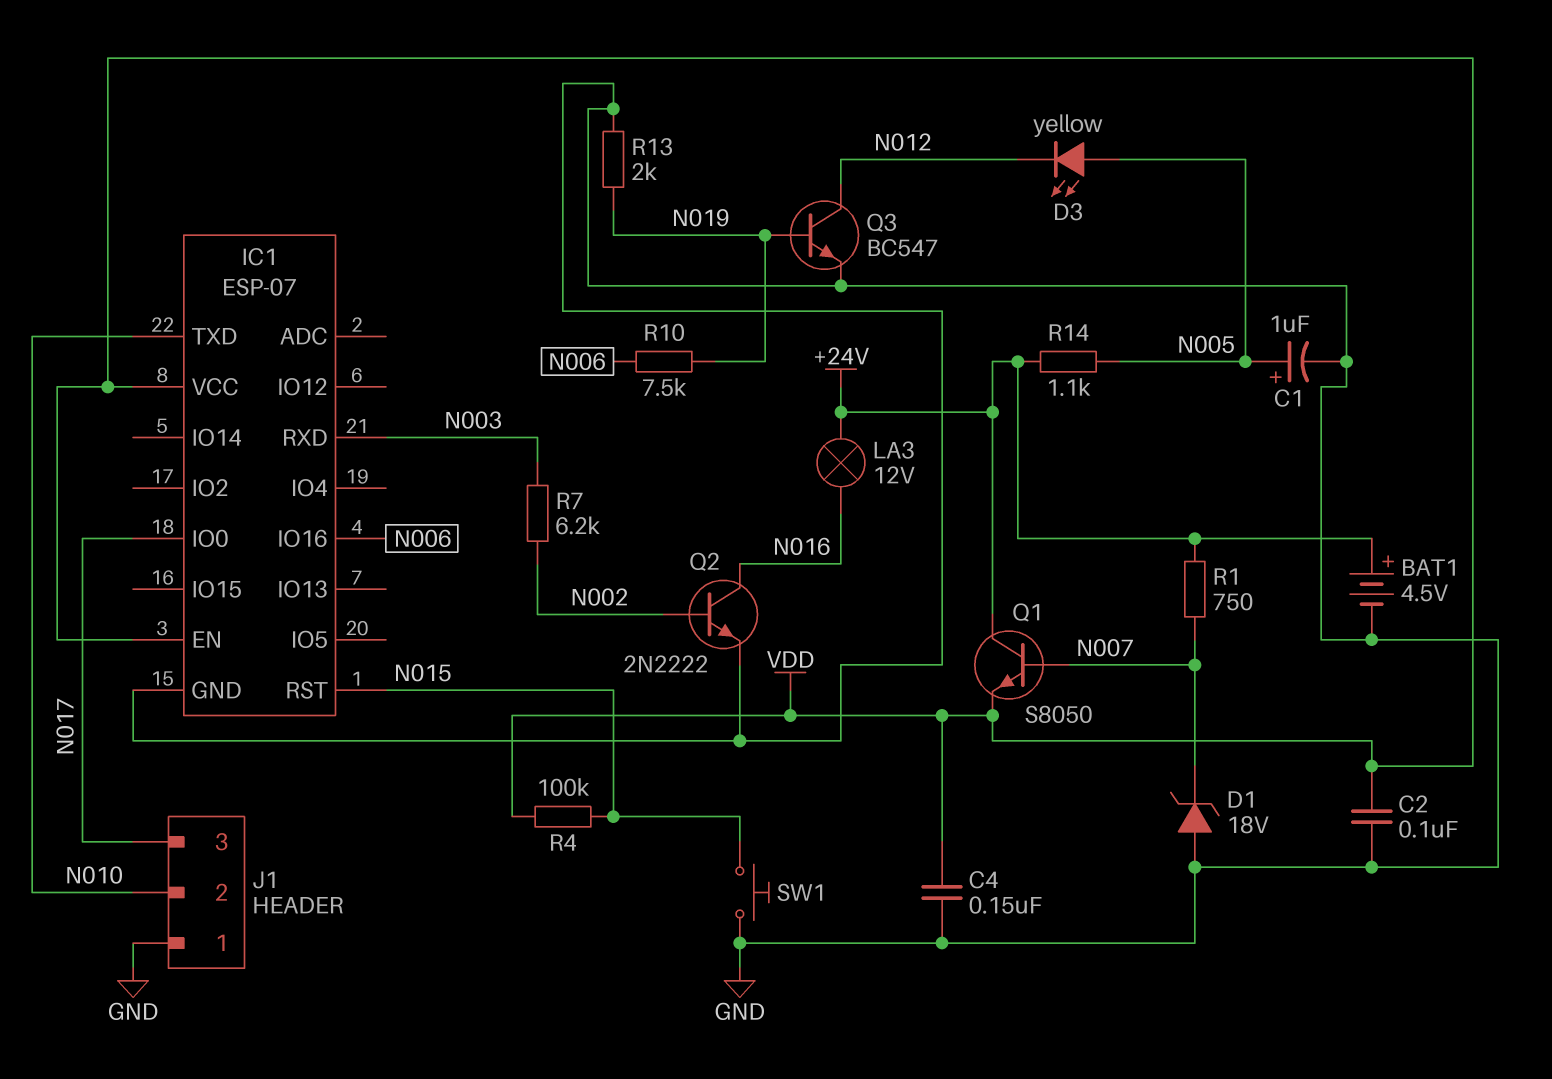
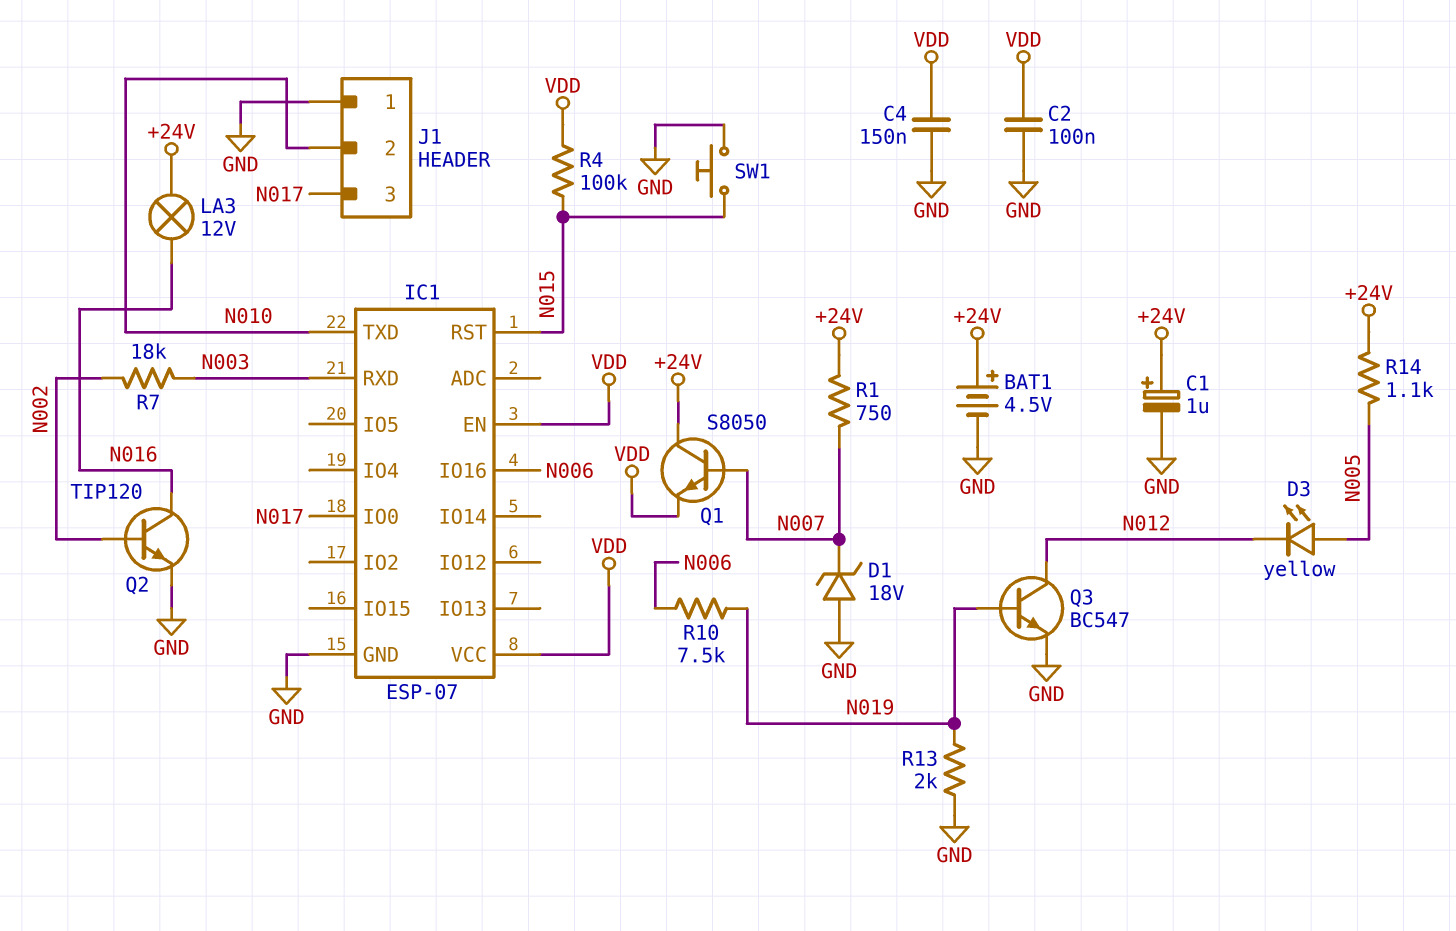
C1: 1uF (plus N005, minus GND) -> 1uF (plus +24V, minus GND)
Q2: NPN 2N2222 (B N002, C N016, E GND) -> NPN TIP120 (B N002, C N016, E GND)
R7: 6.2k (N002, N003) -> 18k (N002, N003)

